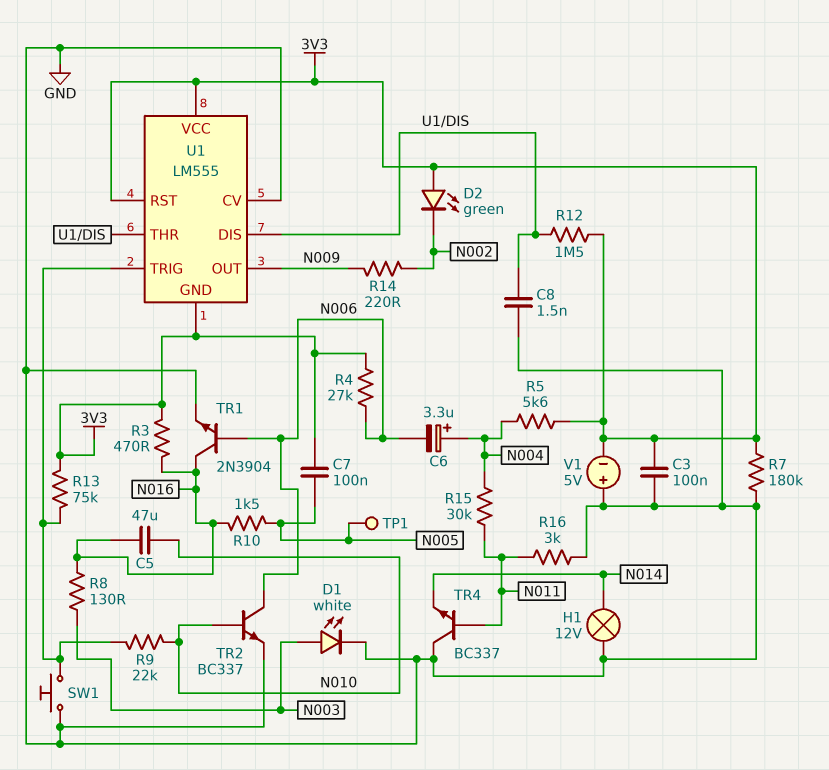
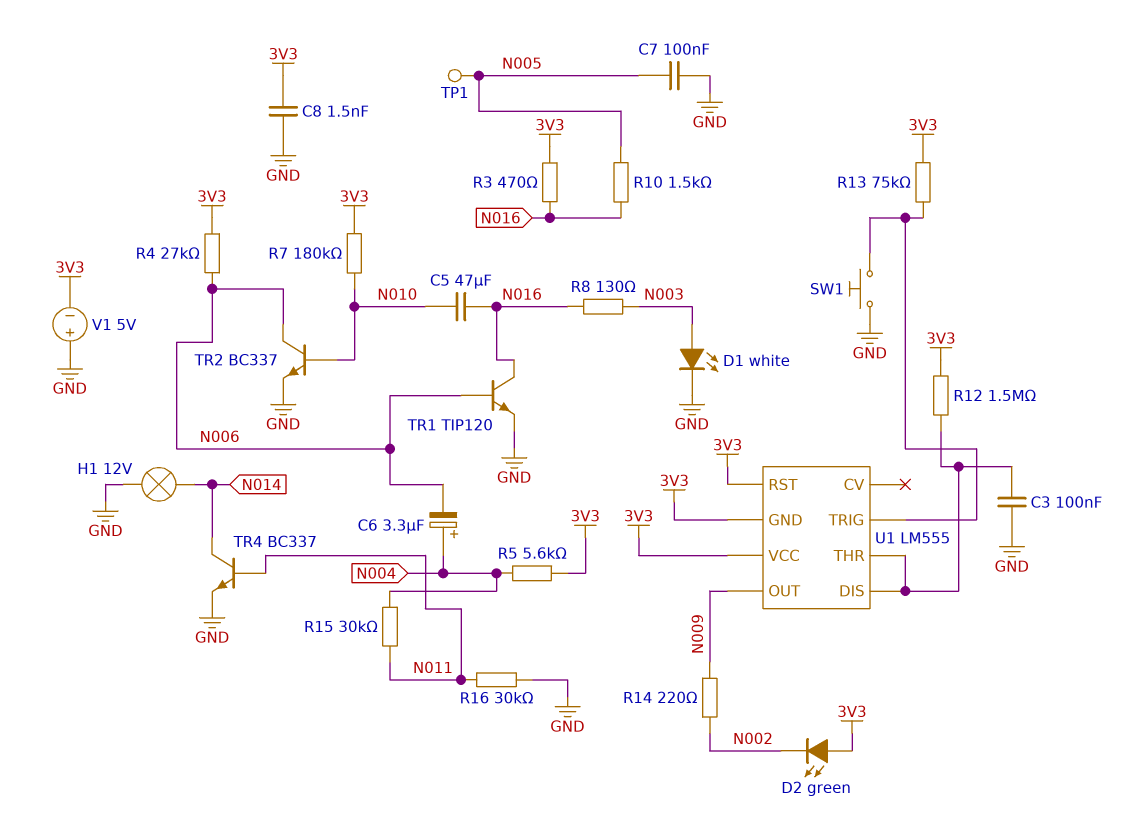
C3: 100nF (3V3, GND) -> 100nF (GND, U1/DIS)
C7: 100nF (3V3, N005) -> 100nF (GND, N005)
C8: 1.5nF (GND, U1/DIS) -> 1.5nF (3V3, GND)
R7: 180k (3V3, GND) -> 180k (3V3, N010)
R9: 22k (N010, U1/TRIG) -> none
R16: 3k (GND, N011) -> 30k (GND, N011)
TR1: NPN 2N3904 (B N006, C N016, E GND) -> NPN TIP120 (B N006, C N016, E GND)
TR4: NPN BC337 (B N011, C GND, E N014) -> NPN BC337 (B N011, C N014, E GND)
U1 pin CV: GND -> none

